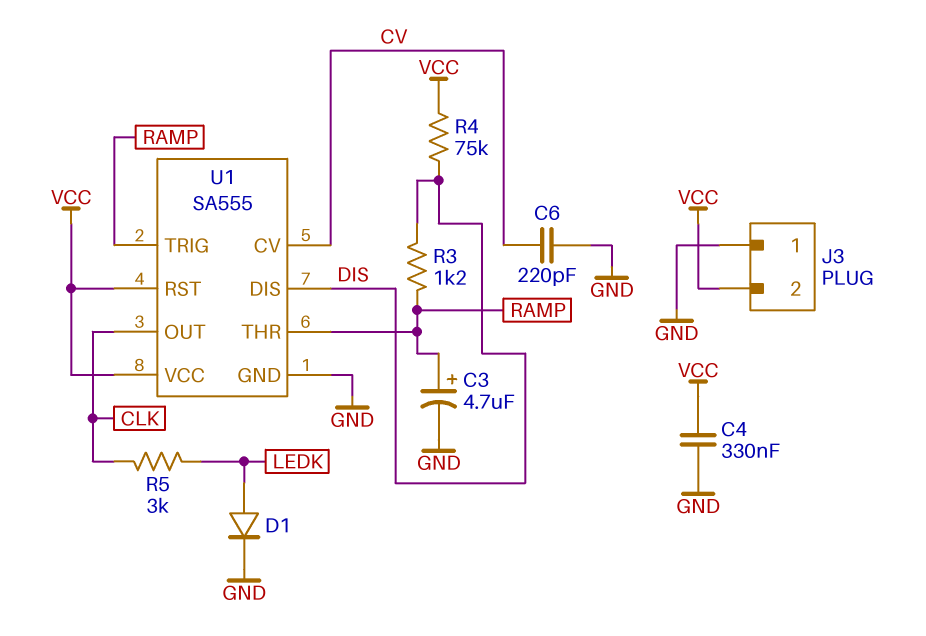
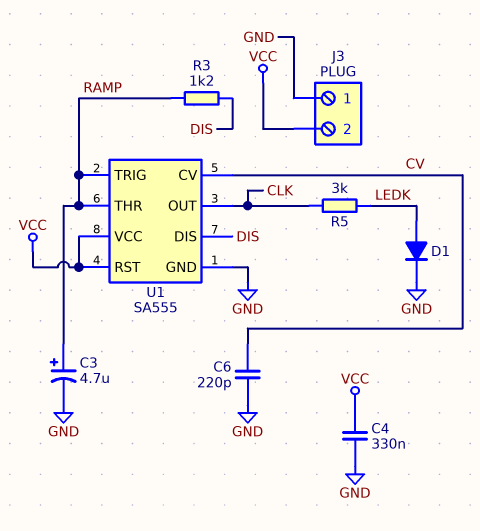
R4: 75k (DIS, VCC) -> none

